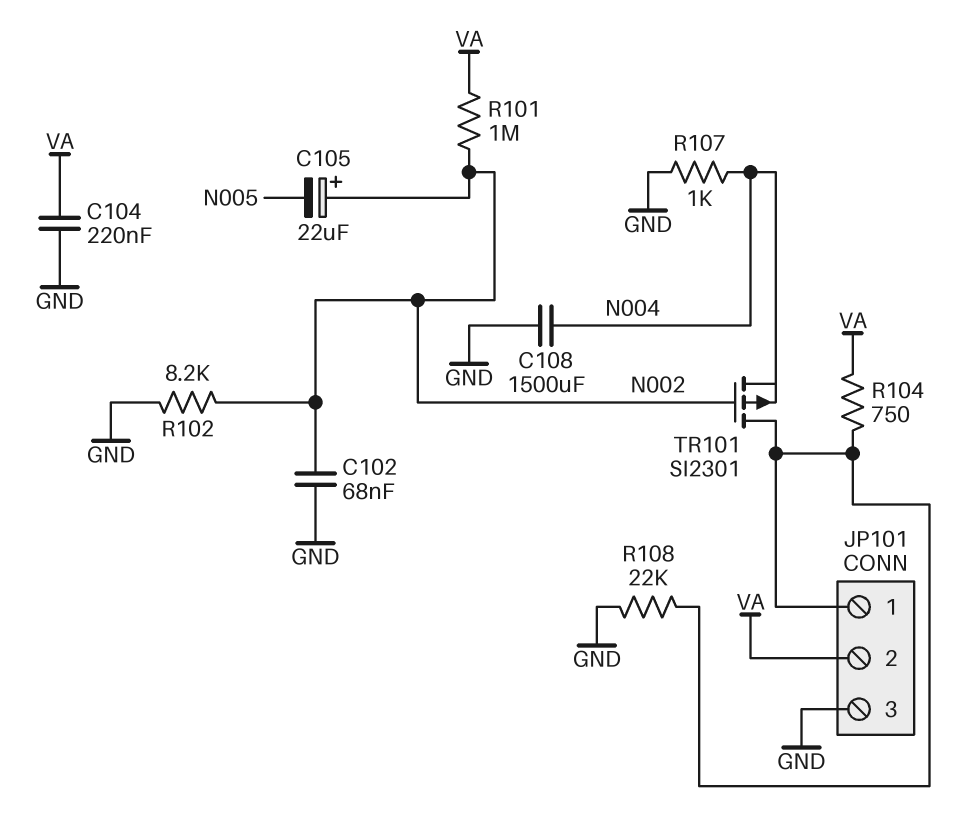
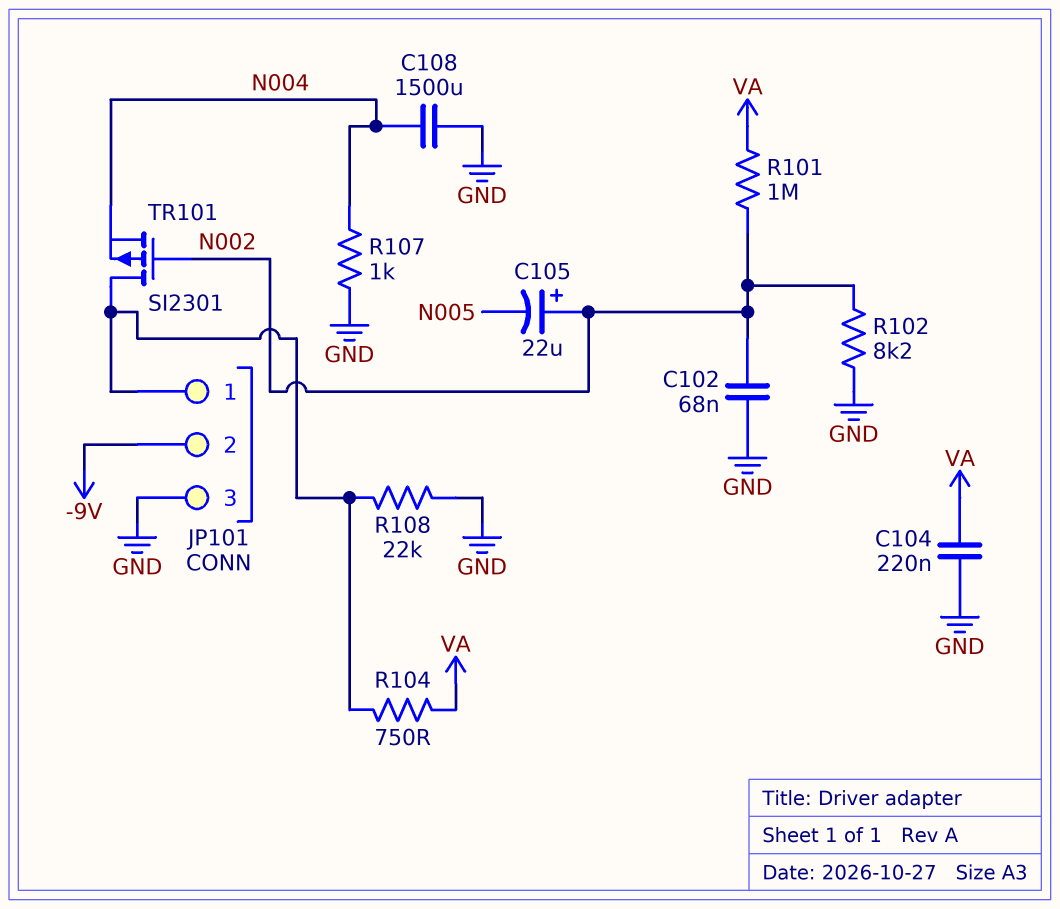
JP101 pin 2: VA -> -9V

